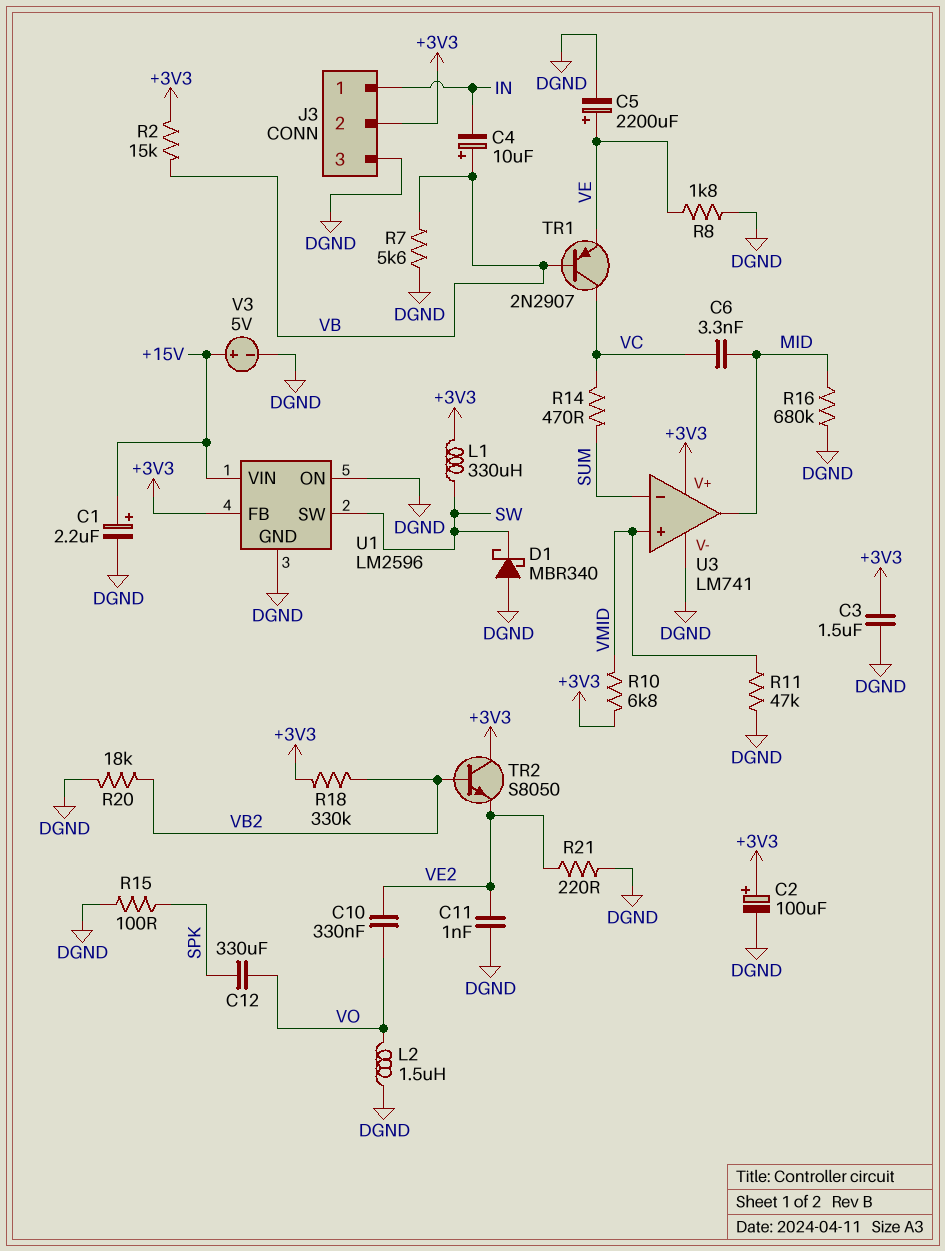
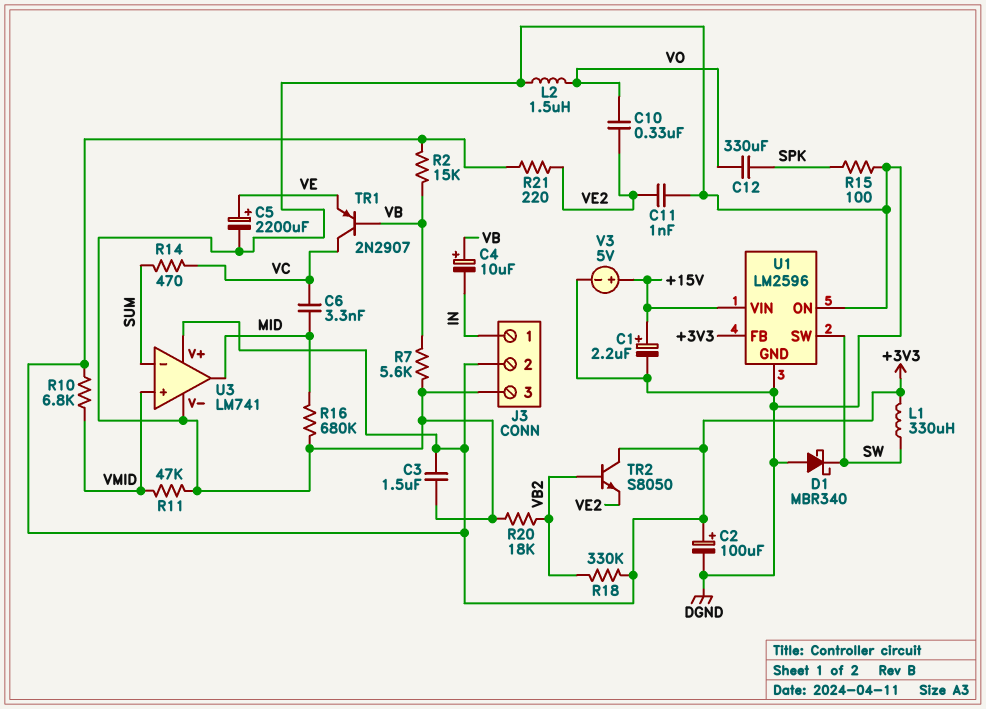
R8: 1.8k (DGND, VE) -> none
R21: 220 (DGND, VE2) -> 220 (+3V3, VE2)

